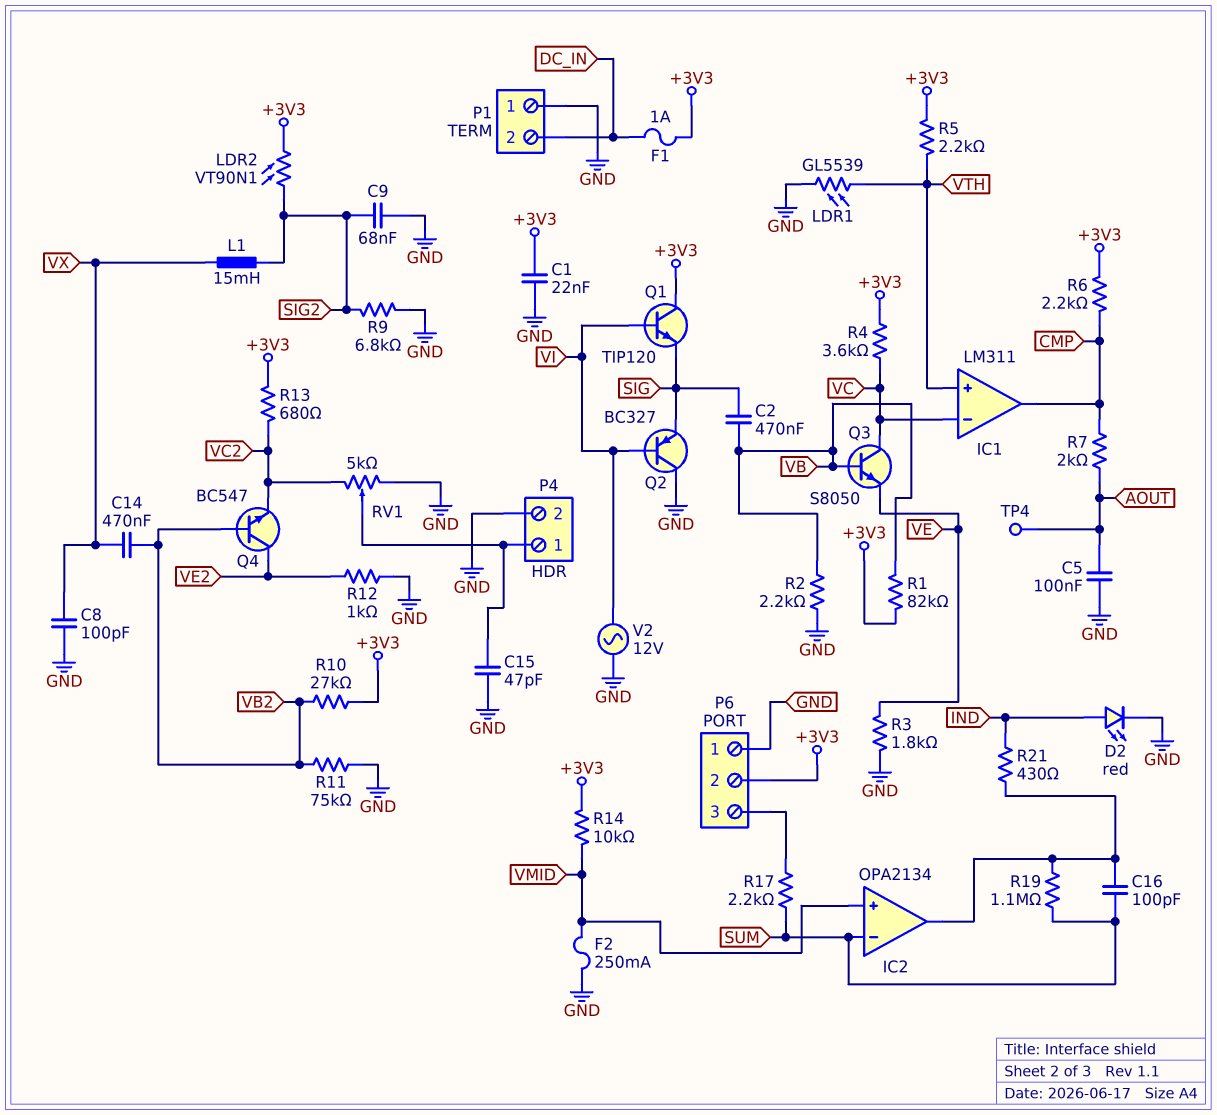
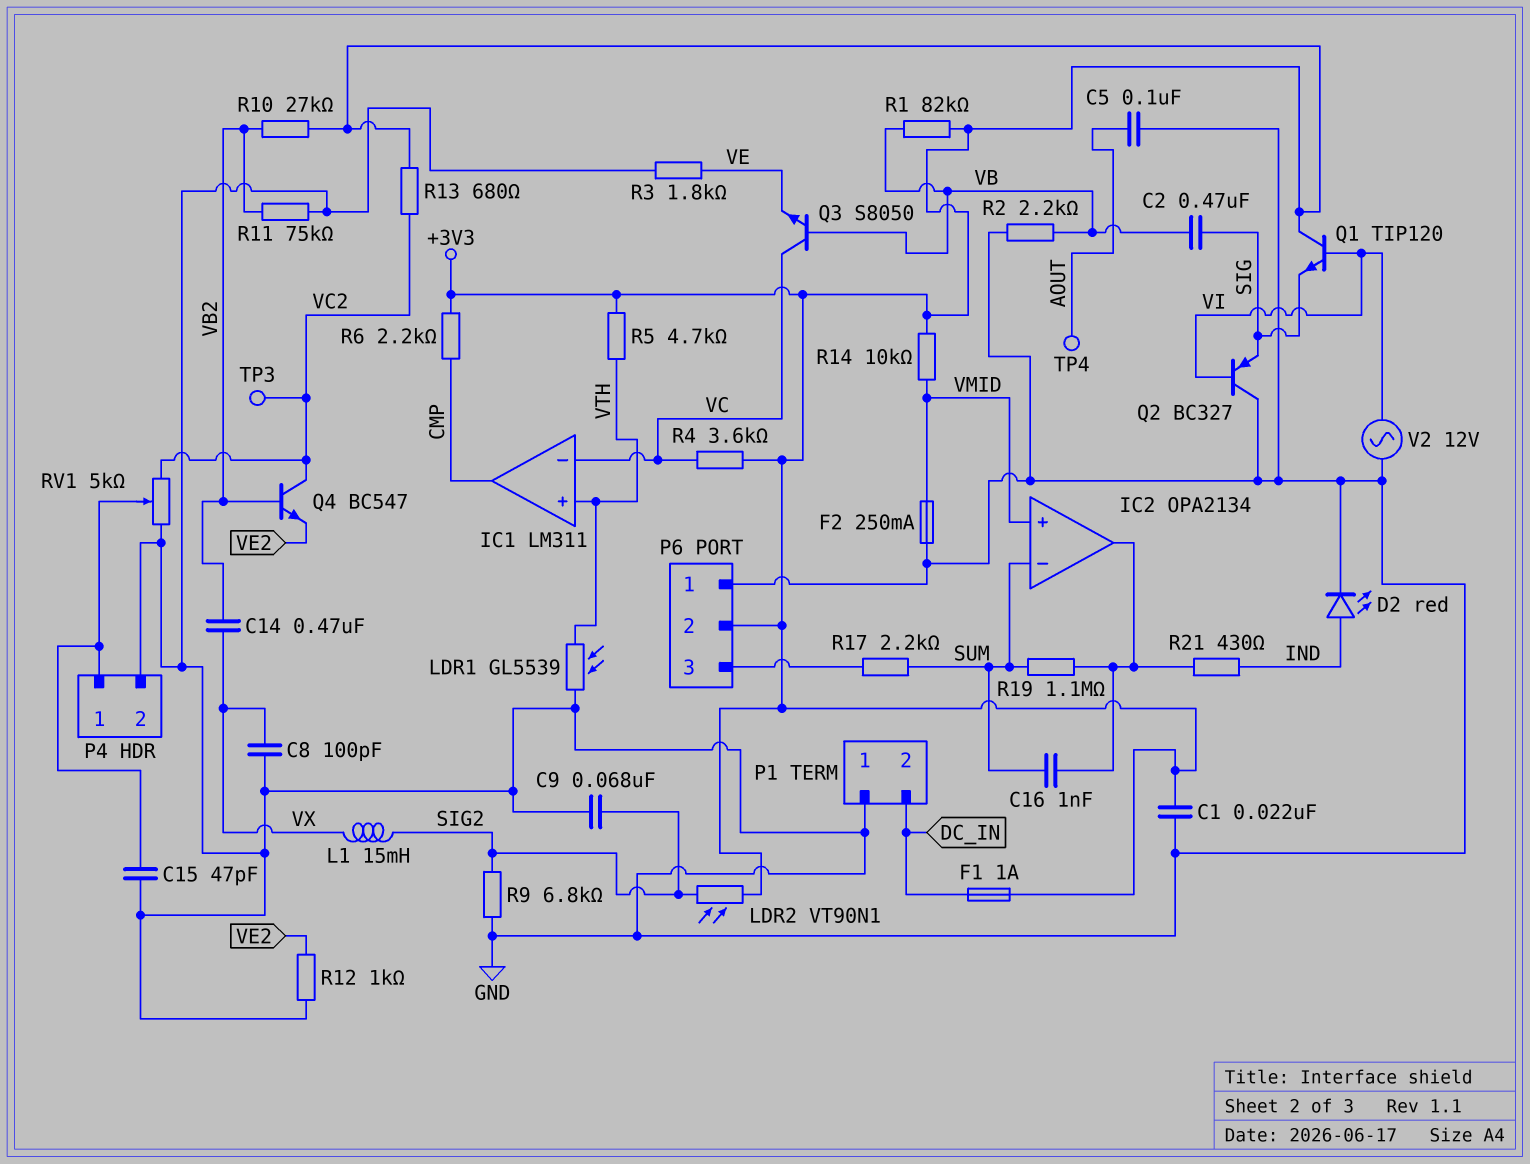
C16: 100pF (IC2/out, SUM) -> 1nF (IC2/out, SUM)
Q4: NPN BC547 (B VB2, C VE2, E VC2) -> NPN BC547 (B VB2, C VC2, E VE2)
R5: 2.2k (+3V3, VTH) -> 4.7k (+3V3, VTH)
R7: 2k (AOUT, CMP) -> none
TP3: none -> test point (VC2)

